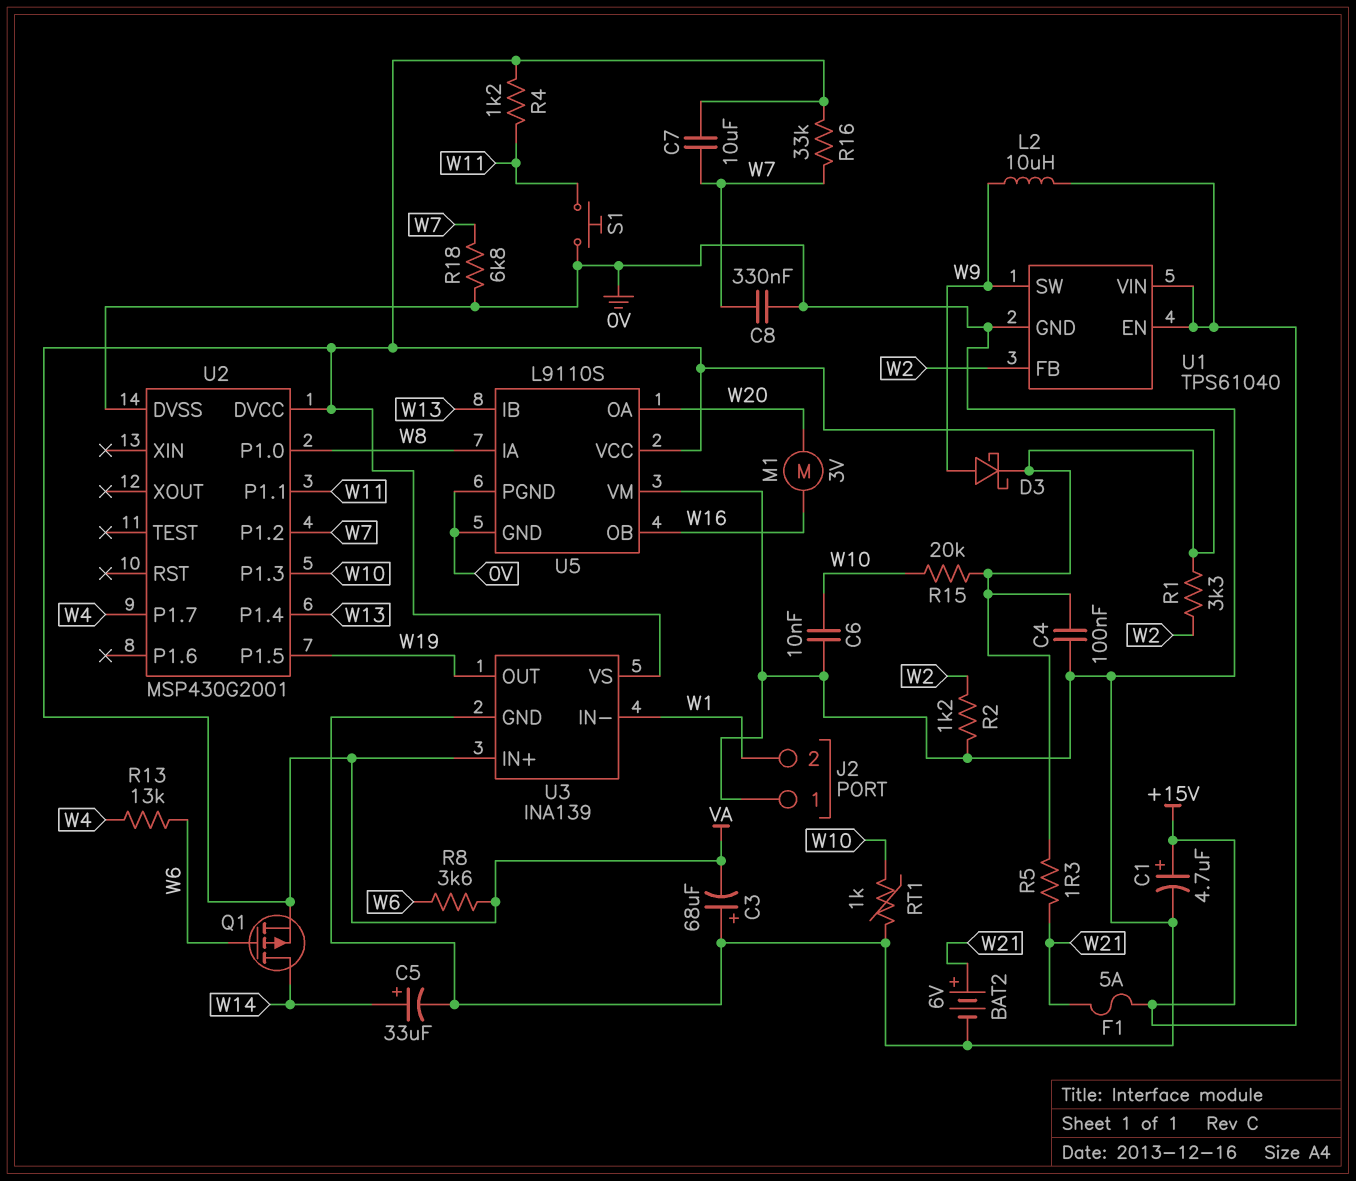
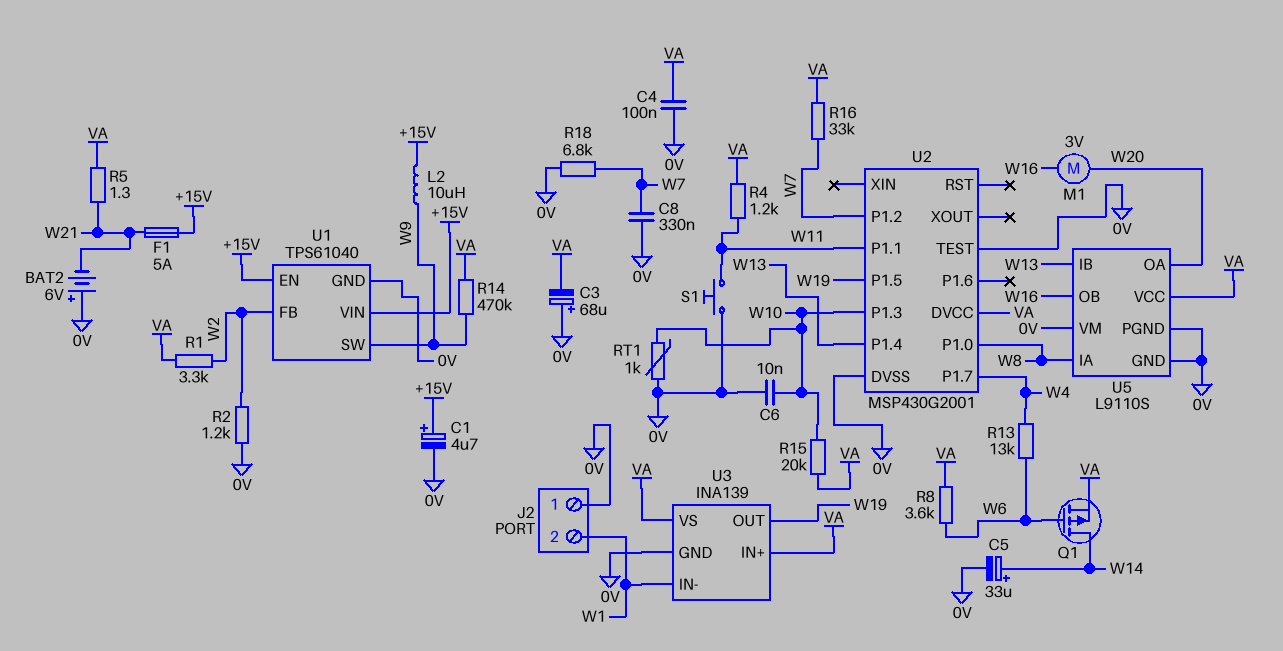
BAT2: 6V (plus W21, minus 0V) -> 6V (plus 0V, minus W21)
C7: 10uF (VA, W7) -> none
D3: schottky (A W9, K VA) -> none
R14: none -> 470k (VA, W9)
U2 pin TEST: none -> 0V

